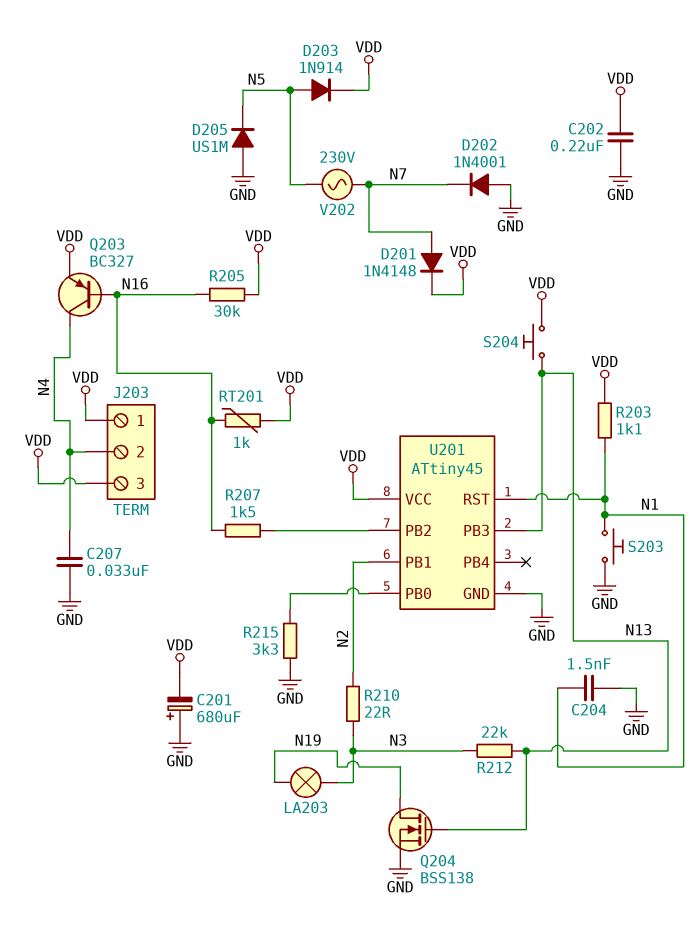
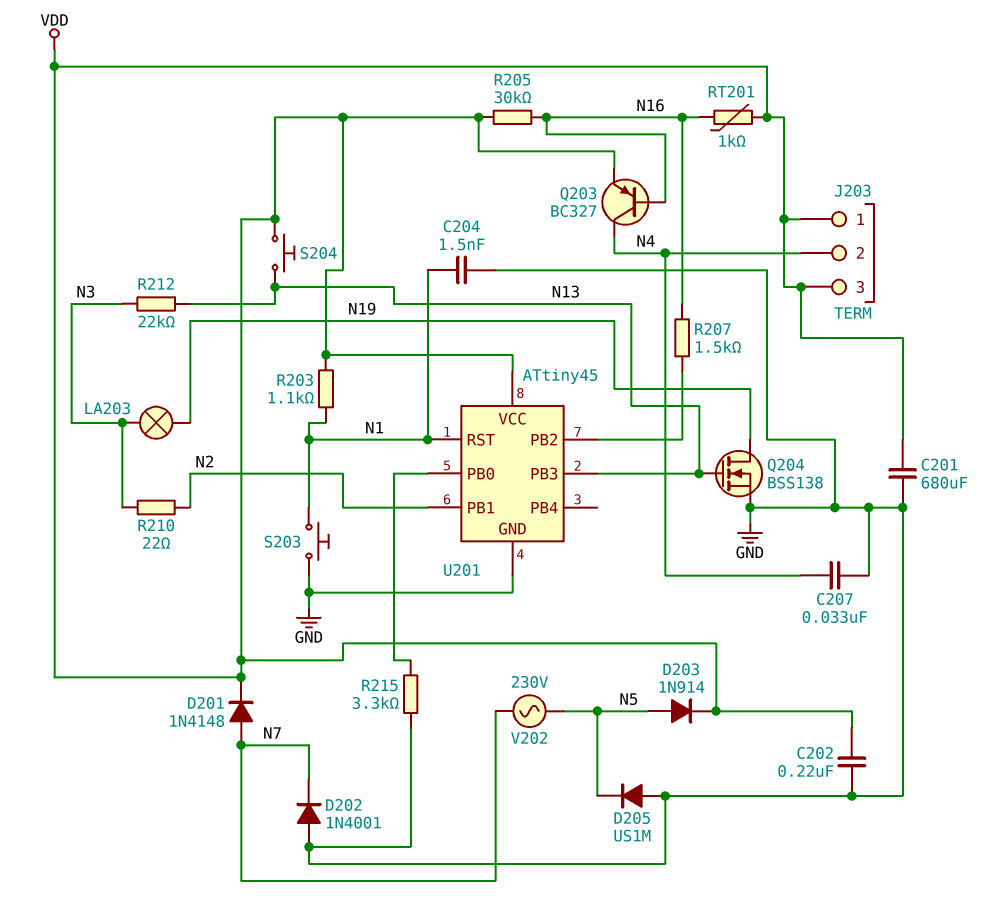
C201: 680uF (plus GND, minus VDD) -> 680uF (GND, VDD)

